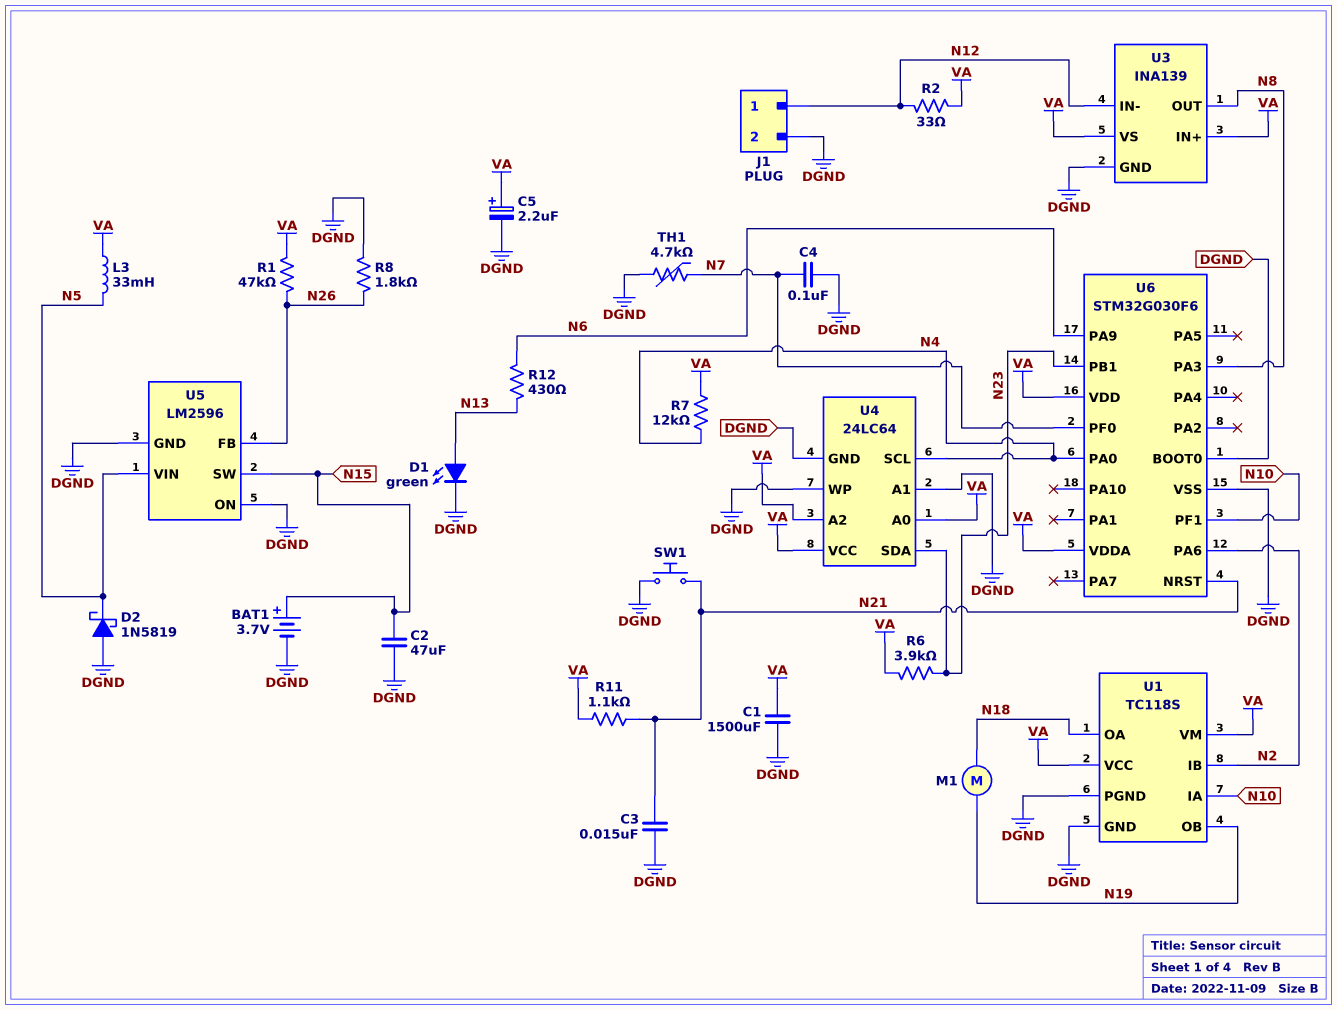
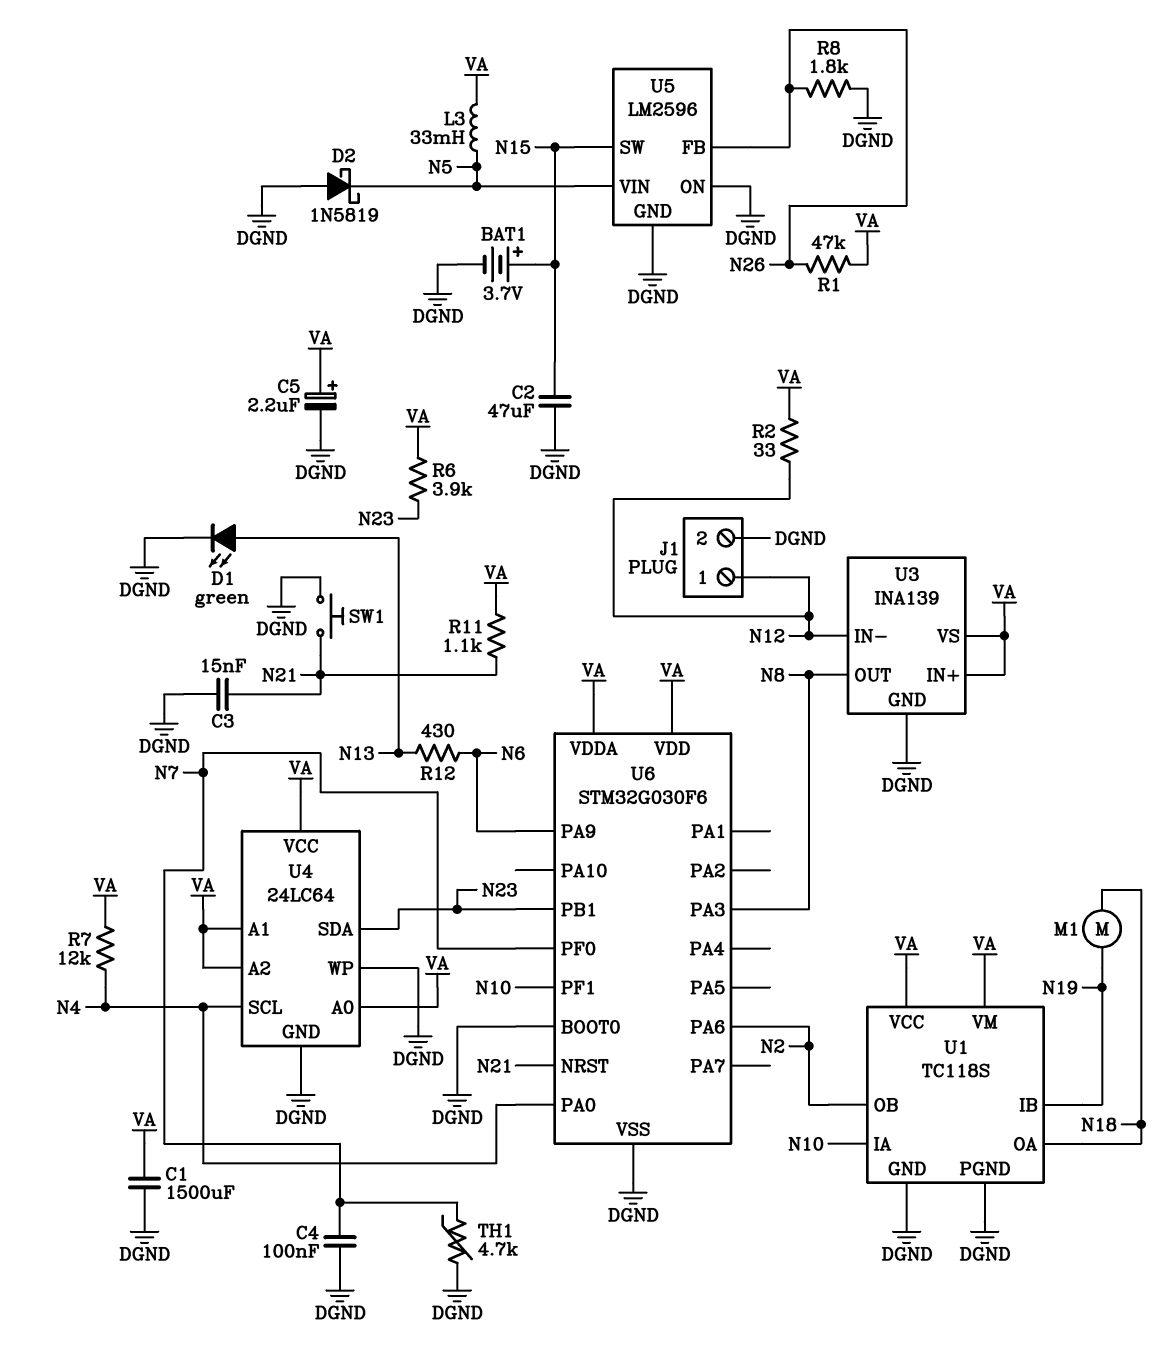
U1 pin IB: N2 -> N19
U1 pin OB: N19 -> N2
U4 pin A1: DGND -> VA

